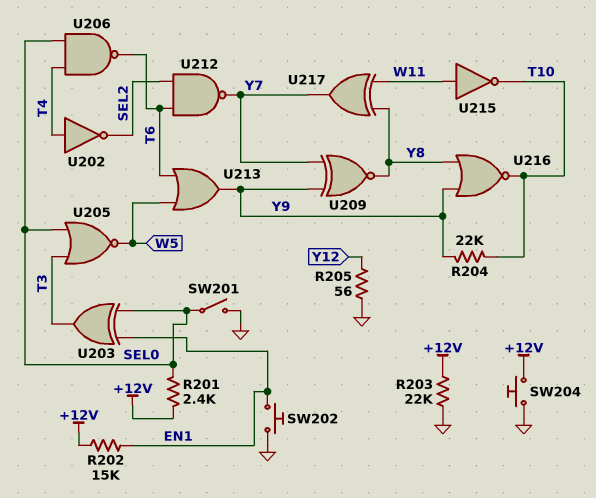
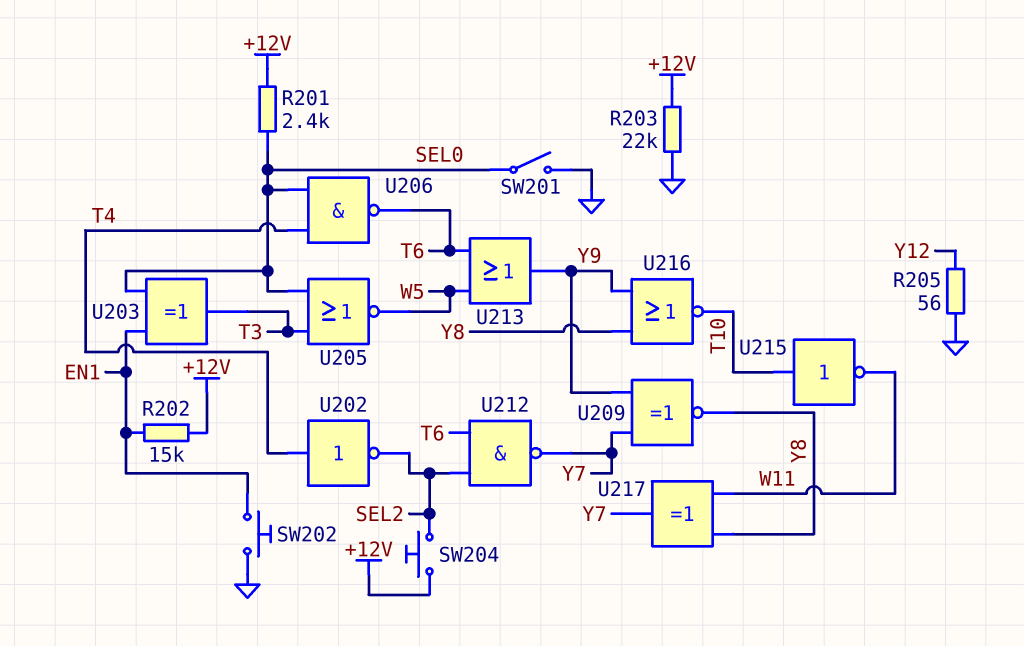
R204: 22k (T10, Y9) -> none
SW204: button (+12V, GND) -> button (+12V, SEL2)
U215: NOT (in W11, out T10) -> NOT (in T10, out W11)

